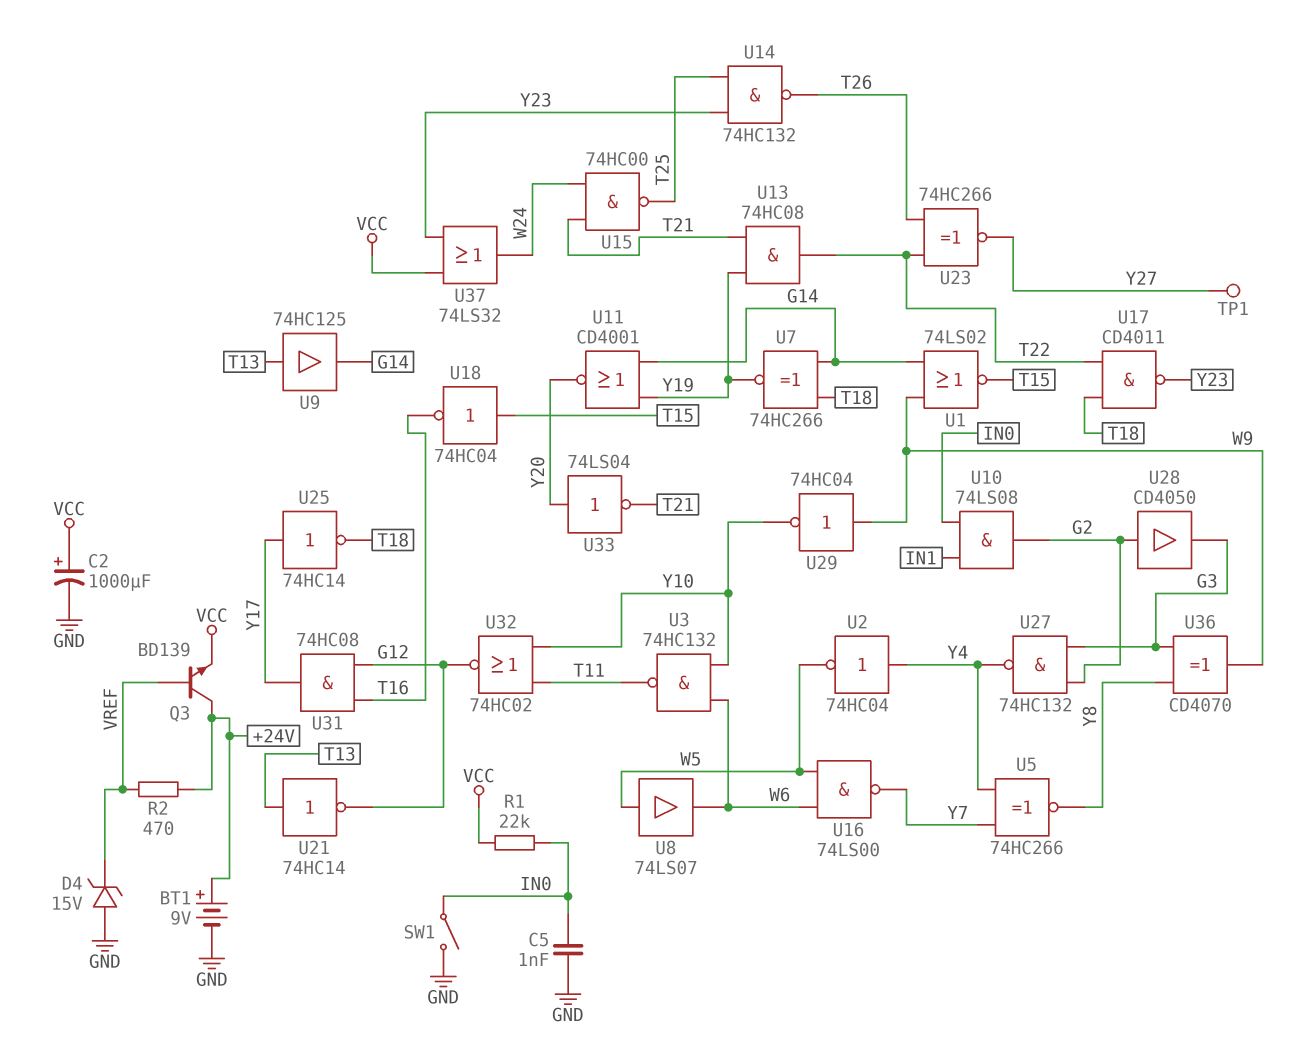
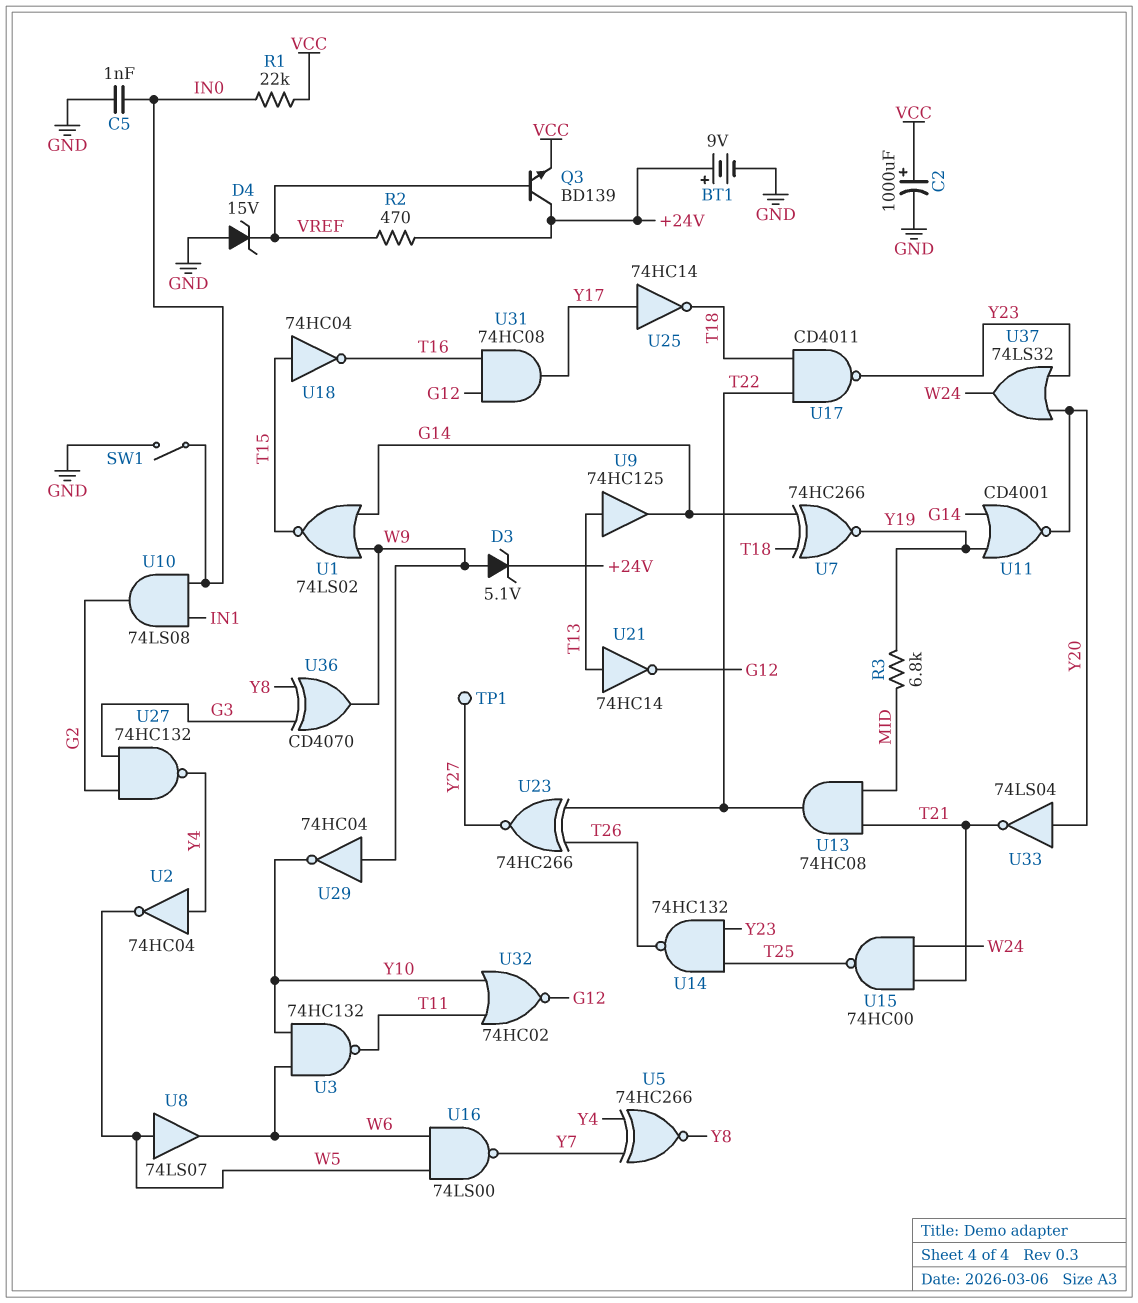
D3: none -> zener 5.1V (A W9, K +24V)
R3: none -> 6.8k (MID, Y19)
U13: AND 74HC08 (in T21, in Y19, out T22) -> AND 74HC08 (in MID, in T21, out T22)
U28: buffer CD4050 (in G2, out G3) -> none
U37: OR 74LS32 (in VCC, in Y23, out W24) -> OR 74LS32 (in Y20, in Y23, out W24)

